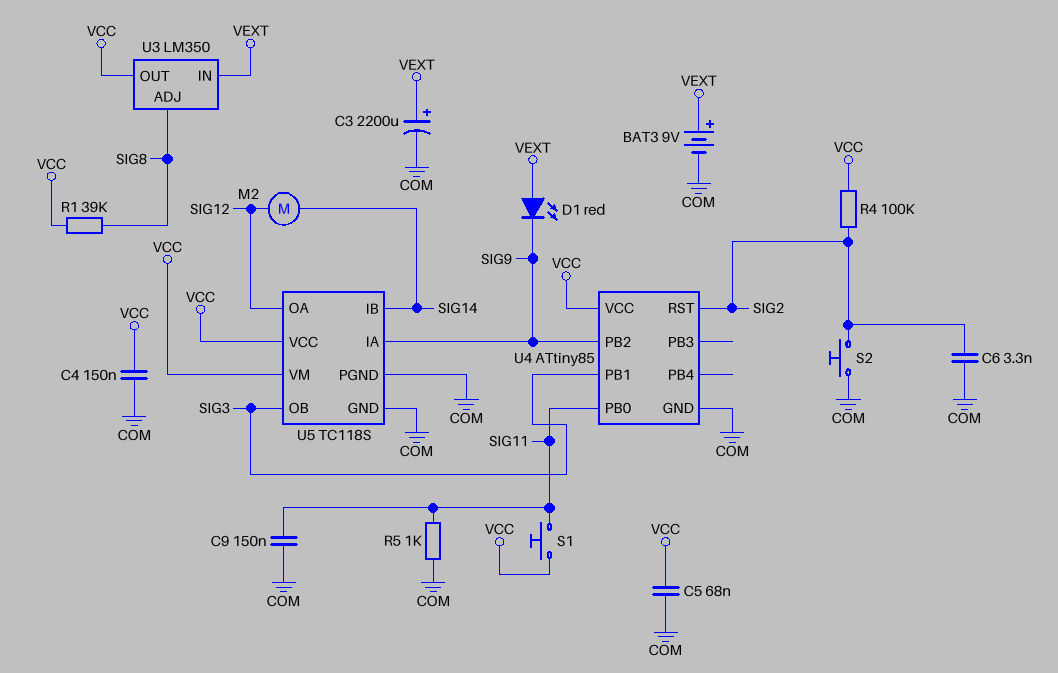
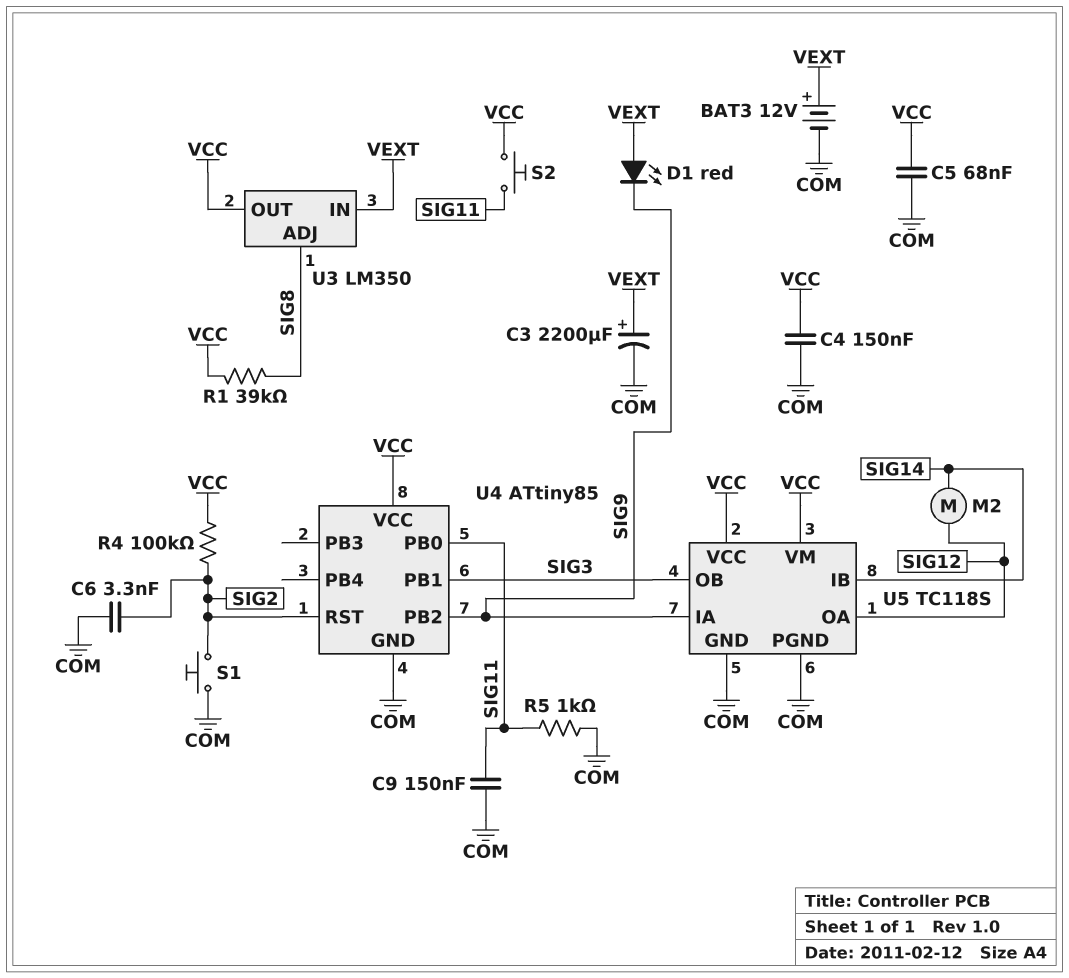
BAT3: 9V (plus VEXT, minus COM) -> 12V (plus VEXT, minus COM)
S1: button (SIG11, VCC) -> button (COM, SIG2)
S2: button (COM, SIG2) -> button (SIG11, VCC)

